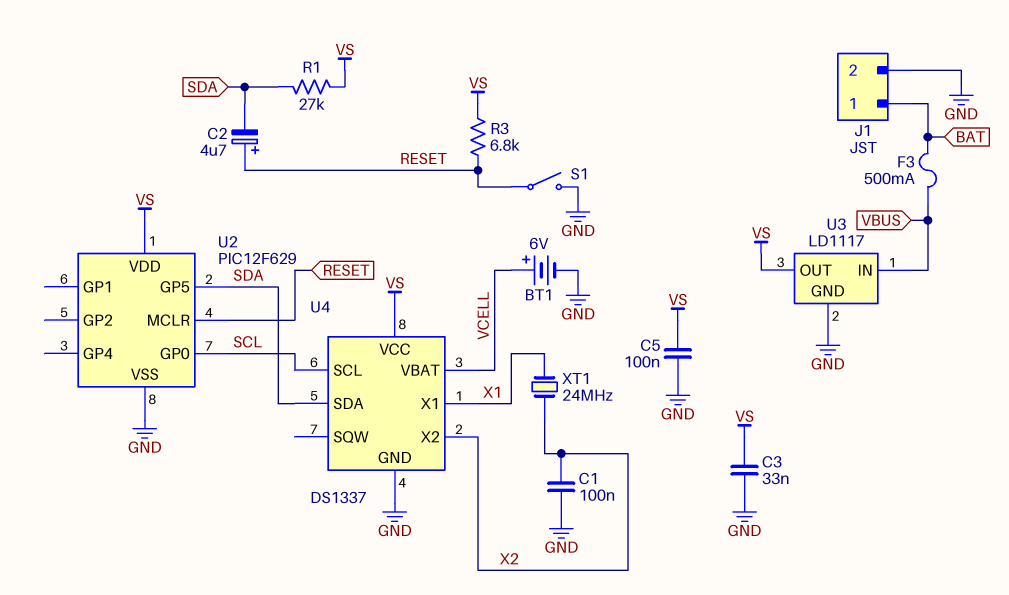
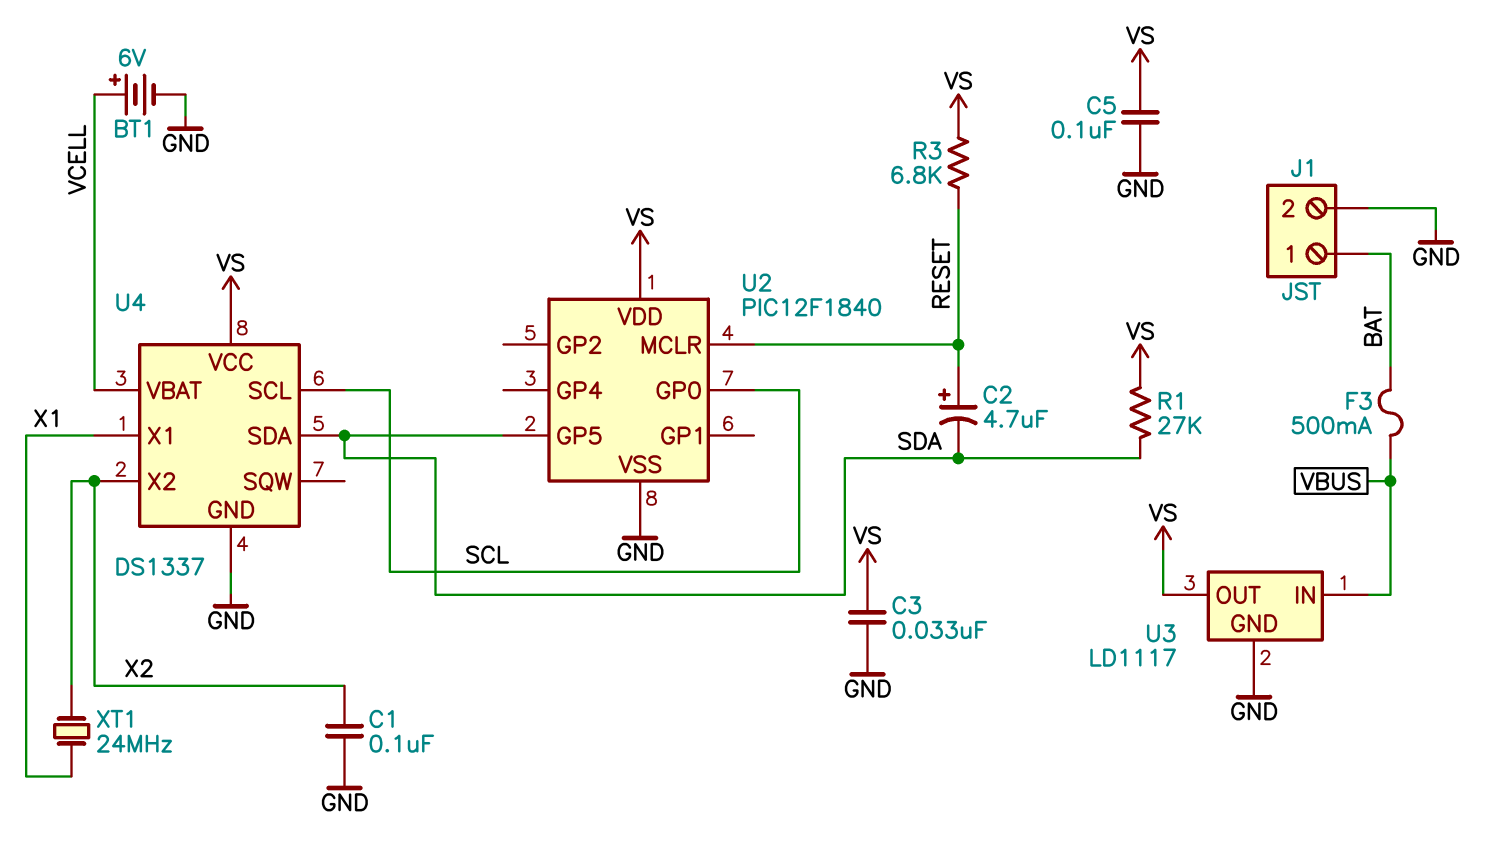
S1: switch (GND, RESET) -> none
U2: PIC12F629 -> PIC12F1840

